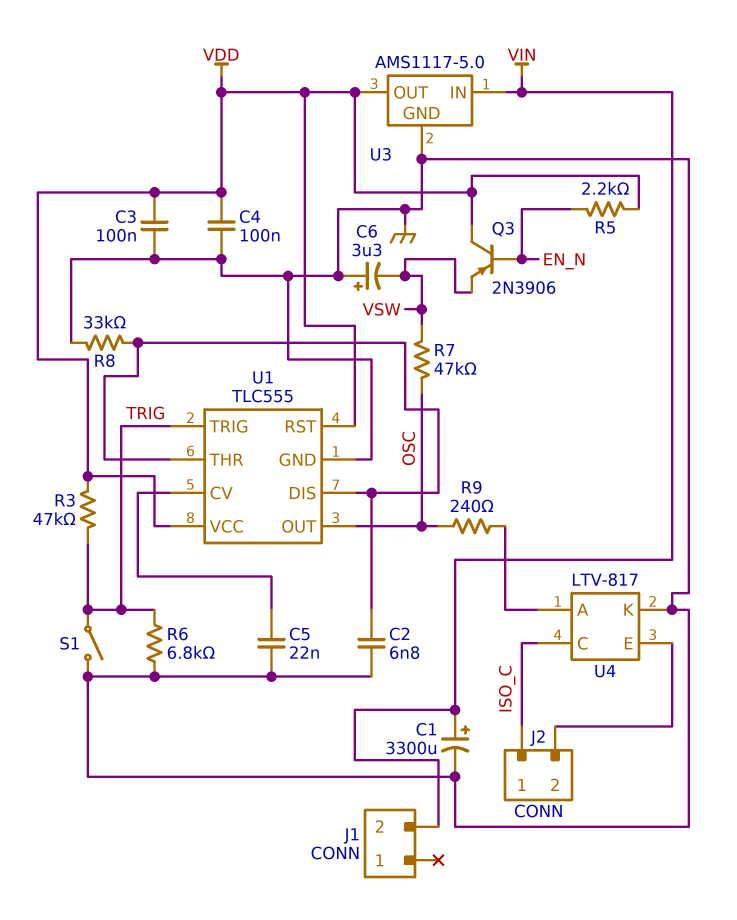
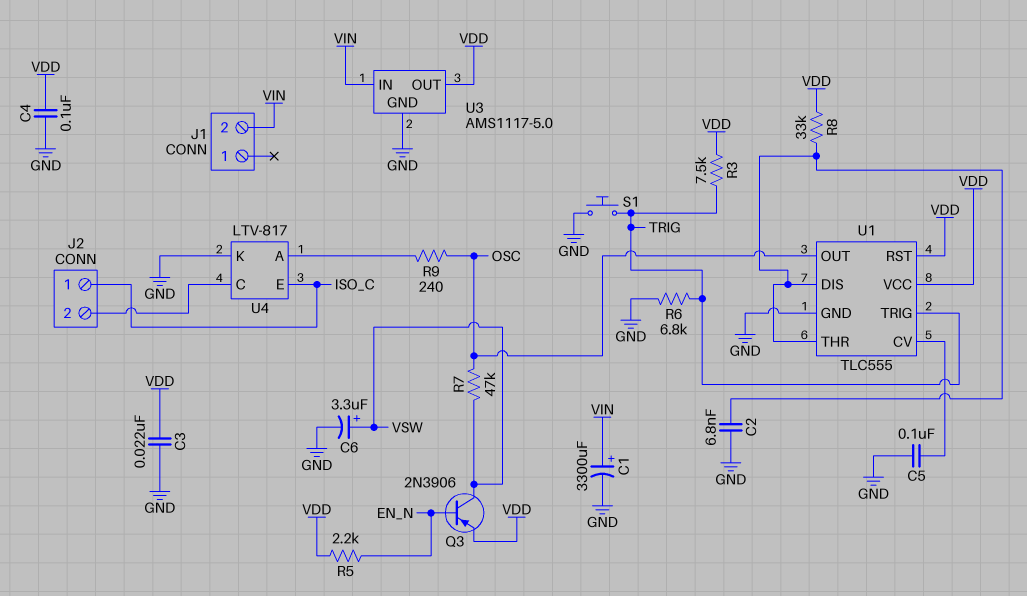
C3: 100nF (GND, VDD) -> 22nF (GND, VDD)
C5: 22nF (GND, U1/CV) -> 100nF (GND, U1/CV)
C6: 3.3uF (plus GND, minus VSW) -> 3.3uF (plus VSW, minus GND)
Q3: PNP 2N3906 (B EN_N, C VDD, E VSW) -> PNP 2N3906 (B EN_N, C VSW, E VDD)
R3: 47k (TRIG, VDD) -> 7.5k (TRIG, VDD)
R8: 33k (GND, U1/DIS) -> 33k (U1/DIS, VDD)
S1: switch (GND, TRIG) -> button (GND, TRIG)
U4 pin C: ISO_C -> J2/2
U4 pin E: J2/2 -> ISO_C

